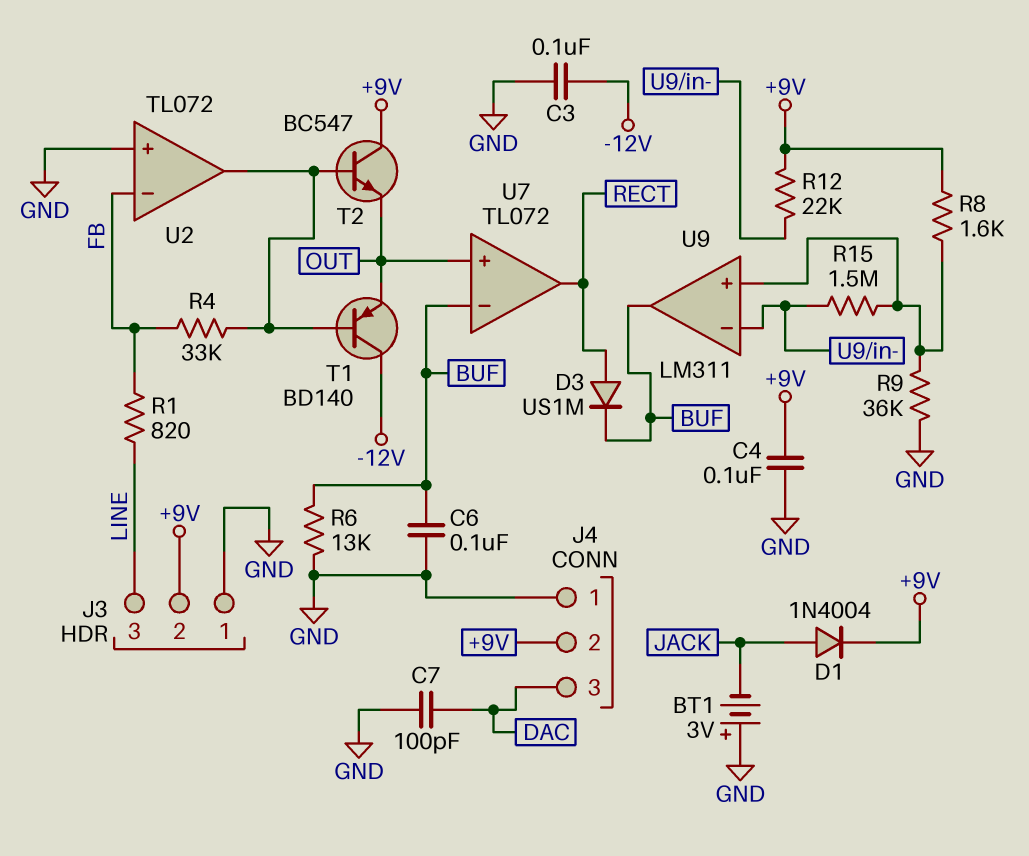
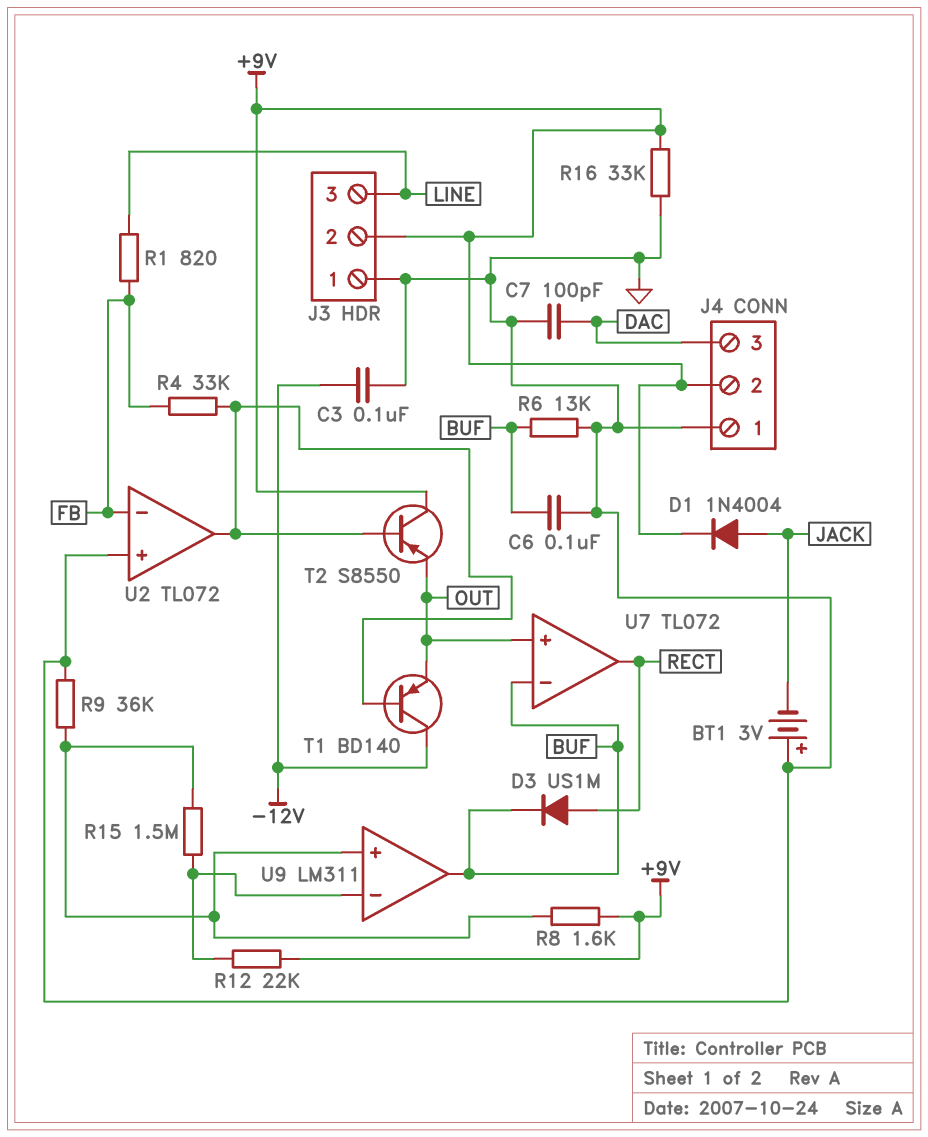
C4: 100nF (+9V, GND) -> none
R16: none -> 33k (+9V, GND)
T2: NPN BC547 (B U2/out, C +9V, E OUT) -> PNP S8550 (B U2/out, C +9V, E OUT)

